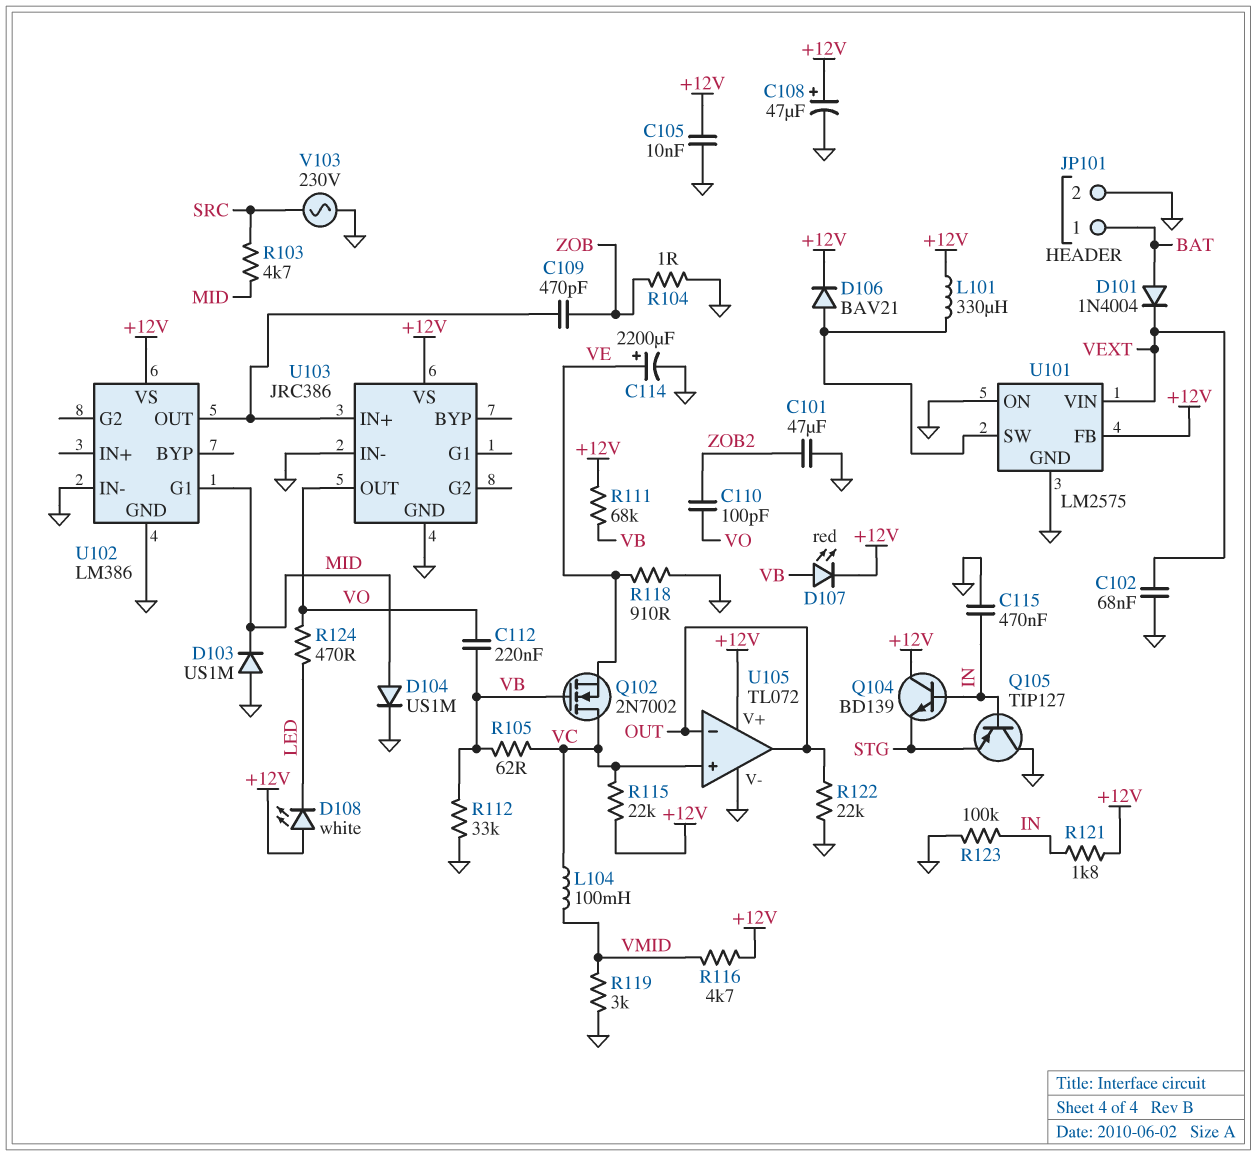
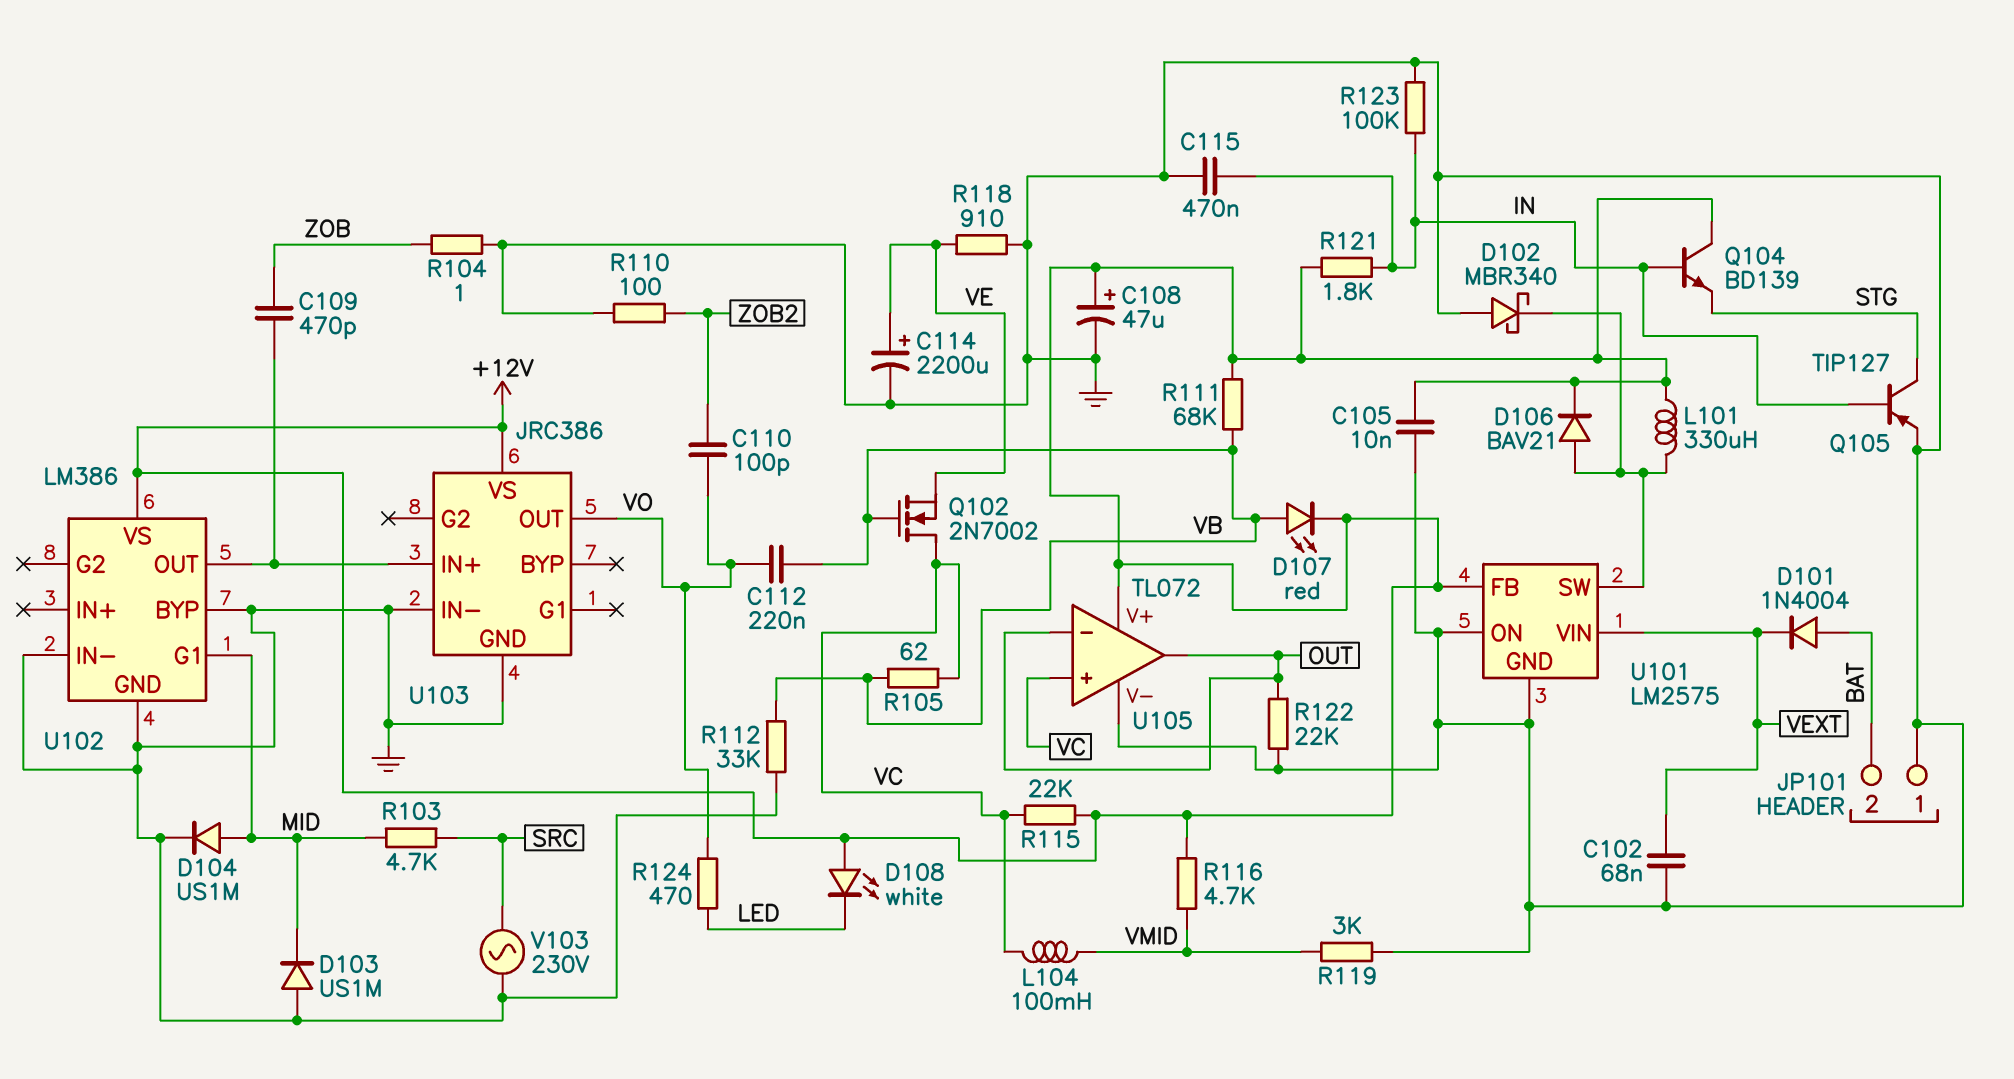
C101: 47uF (GND, ZOB2) -> none
D102: none -> schottky MBR340 (A GND, K U101/SW)
JP101 pin 1: BAT -> GND
JP101 pin 2: GND -> BAT
Q105: PNP TIP127 (B IN, C GND, E STG) -> PNP TIP127 (B IN, C STG, E GND)
R110: none -> 100 (GND, ZOB2)
U102 pin BYP: none -> GND

